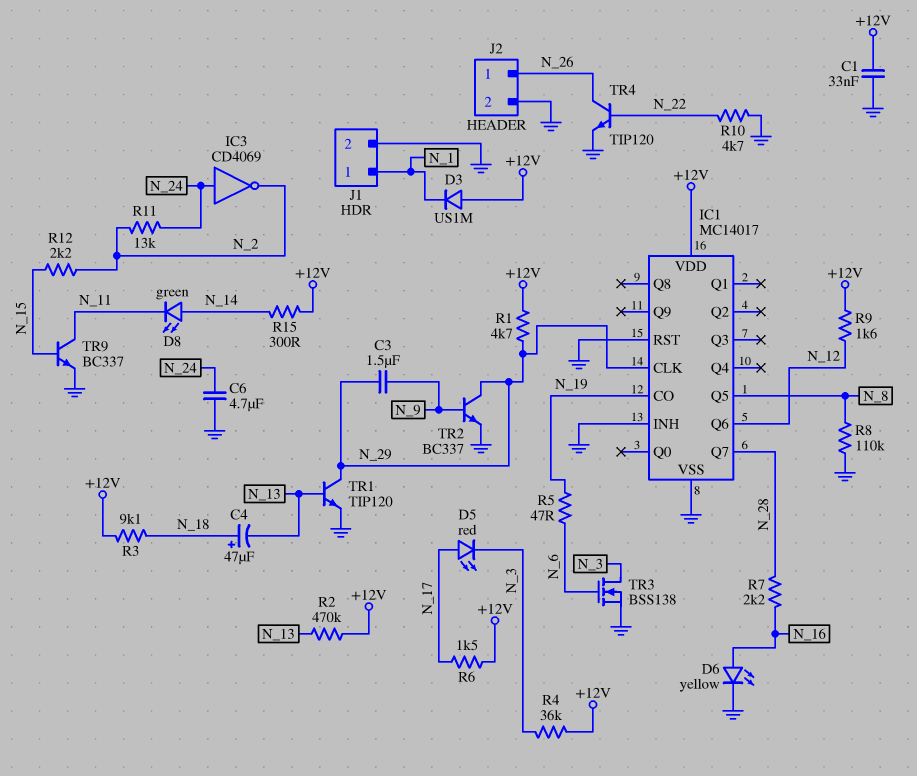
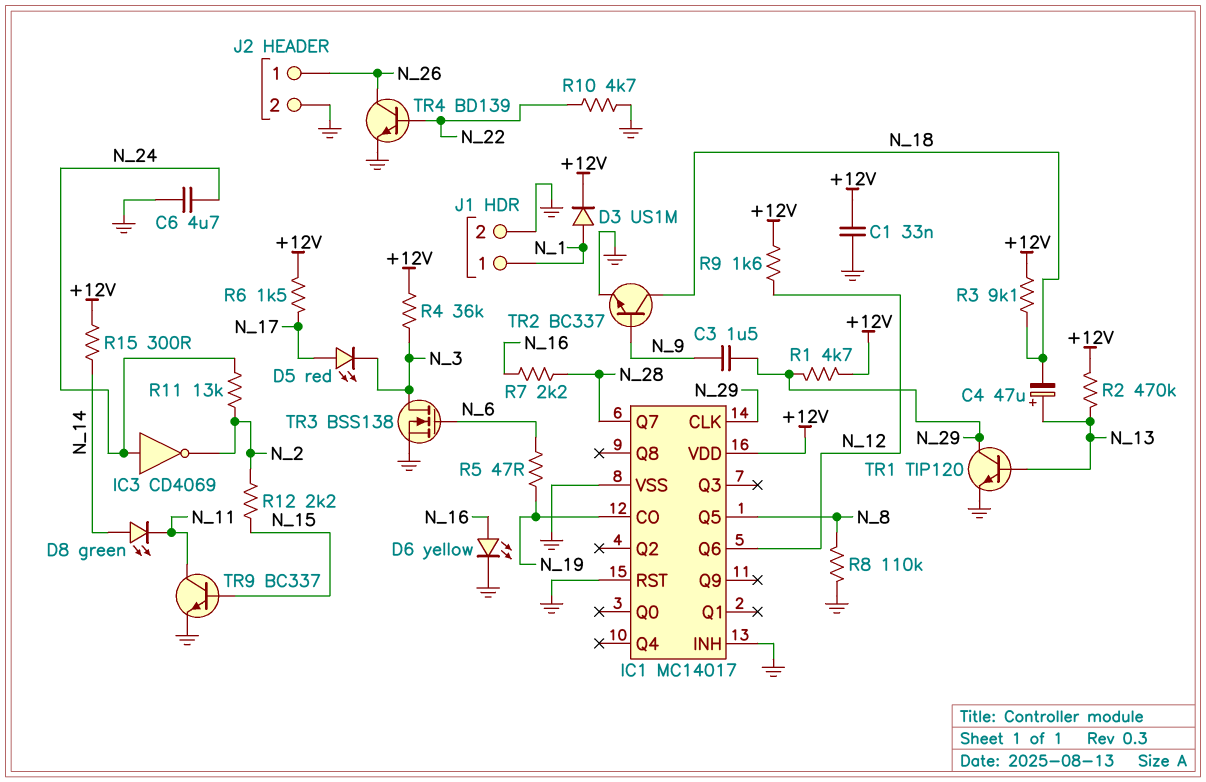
C4: 47uF (plus N_18, minus N_13) -> 47uF (plus N_13, minus N_18)
D3: diode US1M (A +12V, K N_1) -> diode US1M (A N_1, K +12V)
TR2: NPN BC337 (B N_9, C N_29, E GND) -> NPN BC337 (B N_9, C N_18, E GND)
TR4: NPN TIP120 (B N_22, C N_26, E GND) -> NPN BD139 (B N_22, C N_26, E GND)

